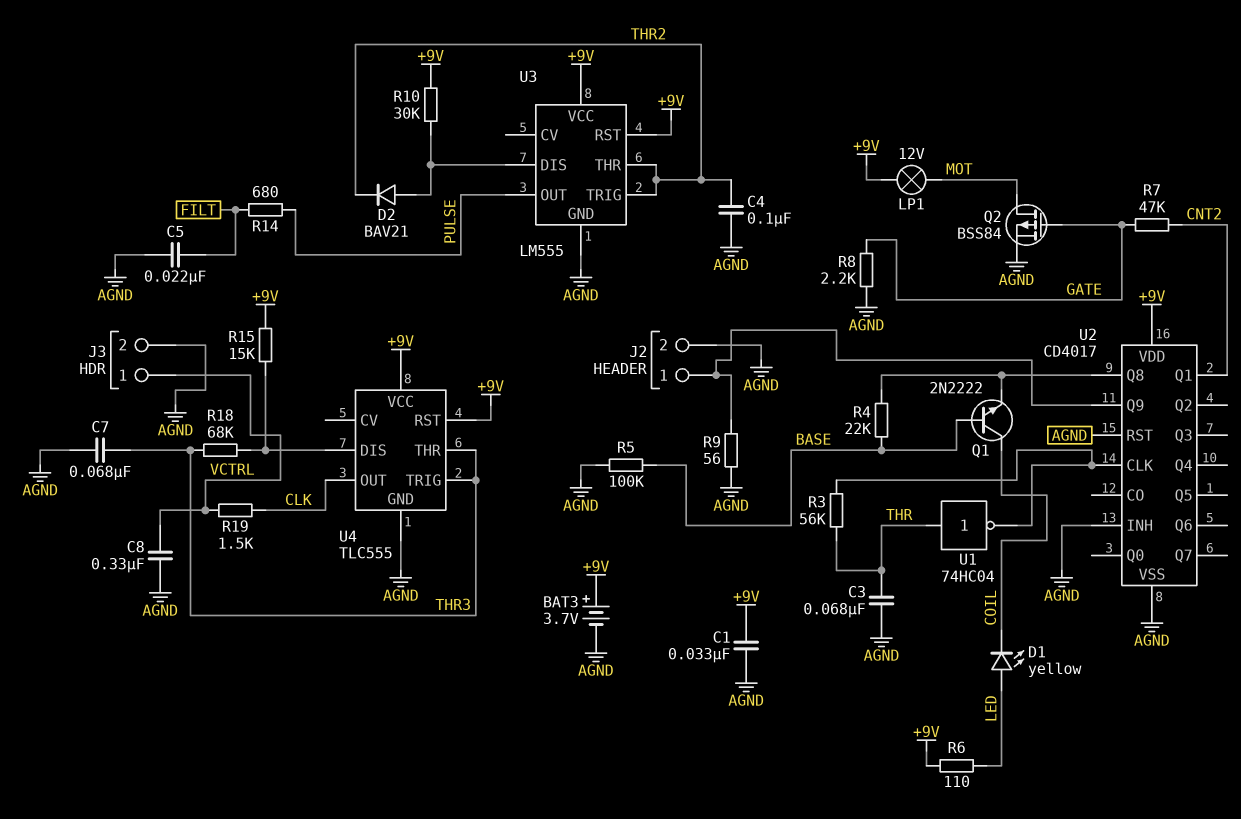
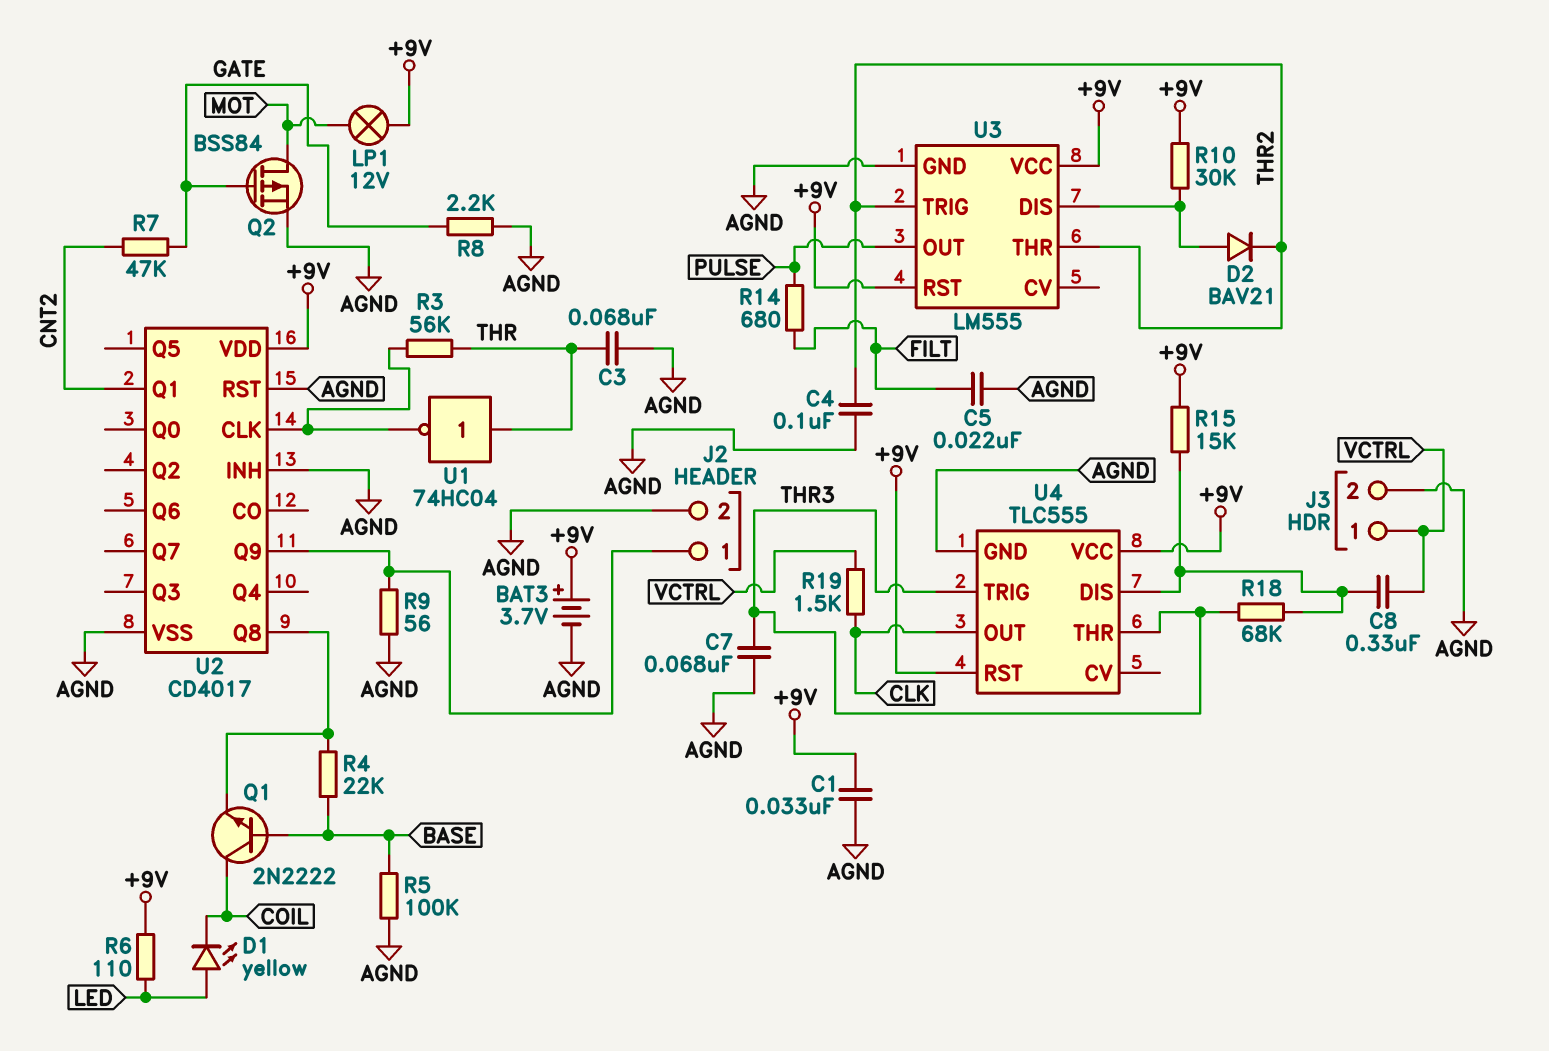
C8: 330nF (AGND, VCTRL) -> 330nF (U4/DIS, VCTRL)

